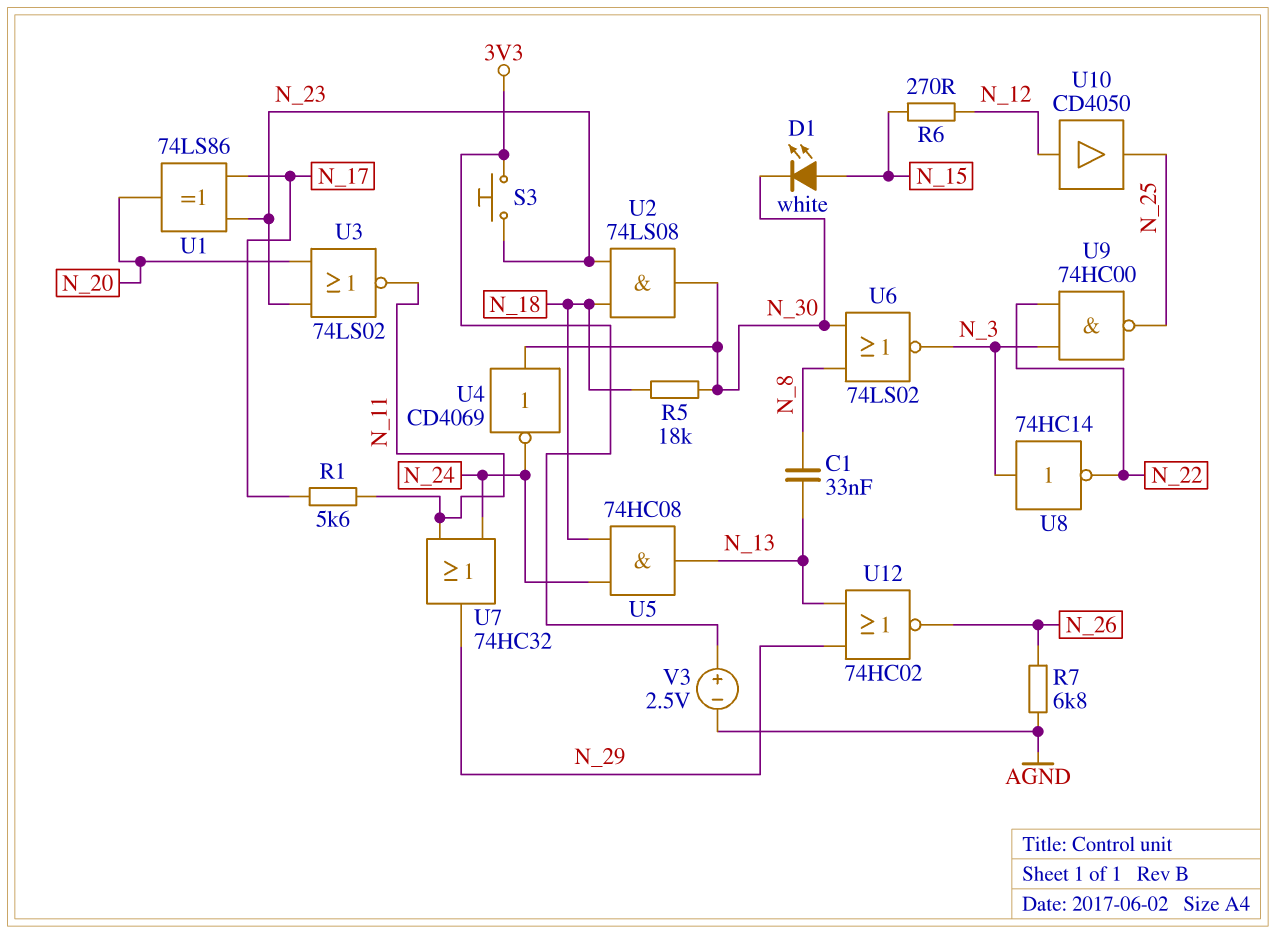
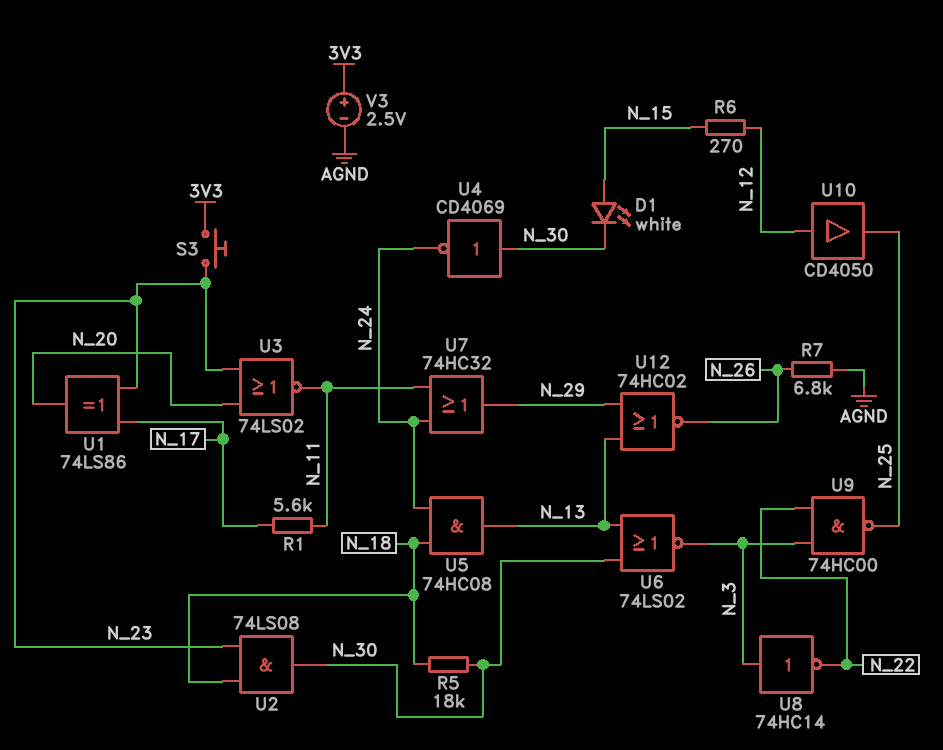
C1: 33nF (N_8, N_13) -> none
U6: NOR 74LS02 (in N_8, in N_30, out N_3) -> NOR 74LS02 (in N_13, in N_30, out N_3)

